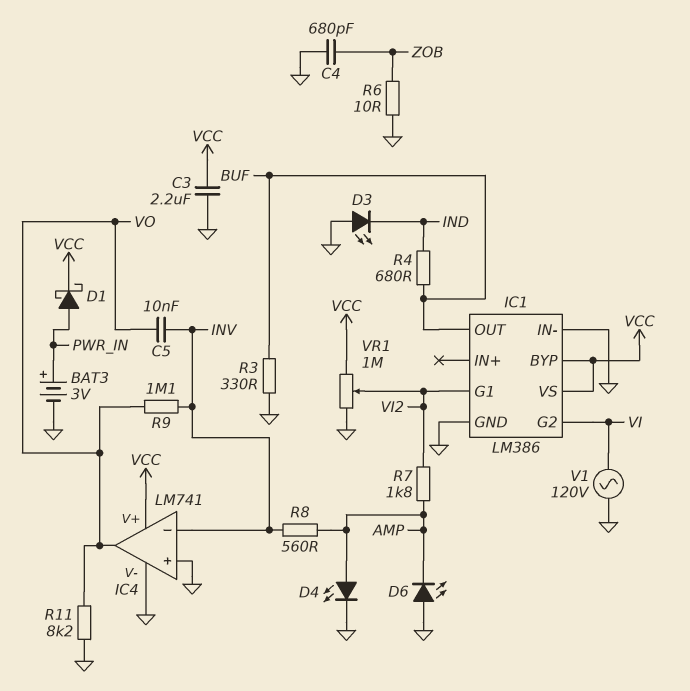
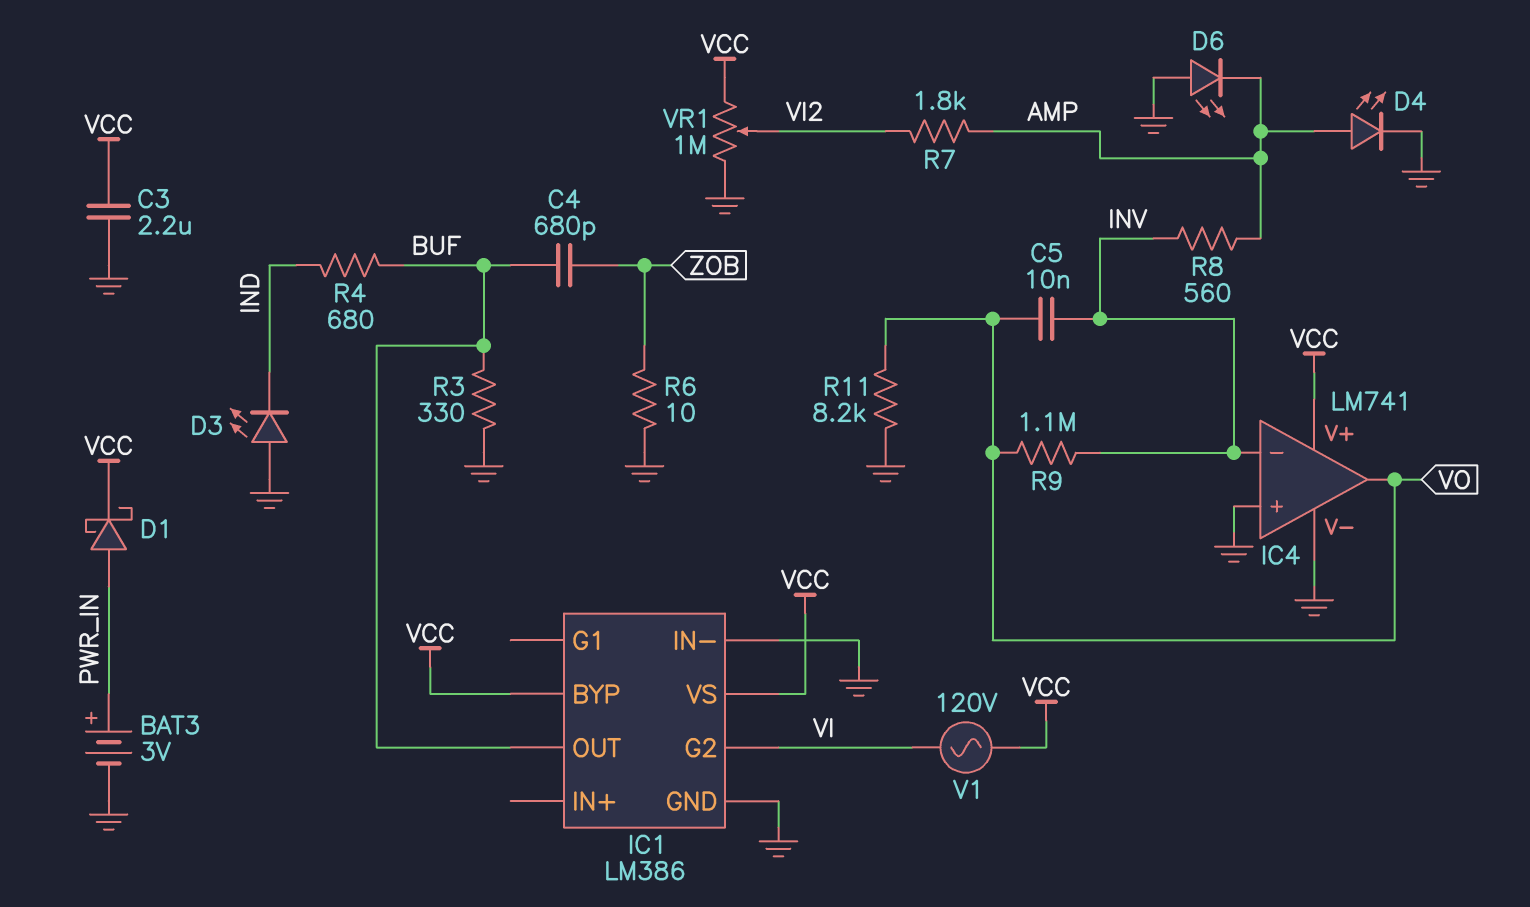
C4: 680pF (GND, ZOB) -> 680pF (BUF, ZOB)
IC1 pin G1: VI2 -> none
V1: AC 120V (GND, VI) -> AC 120V (VCC, VI)

